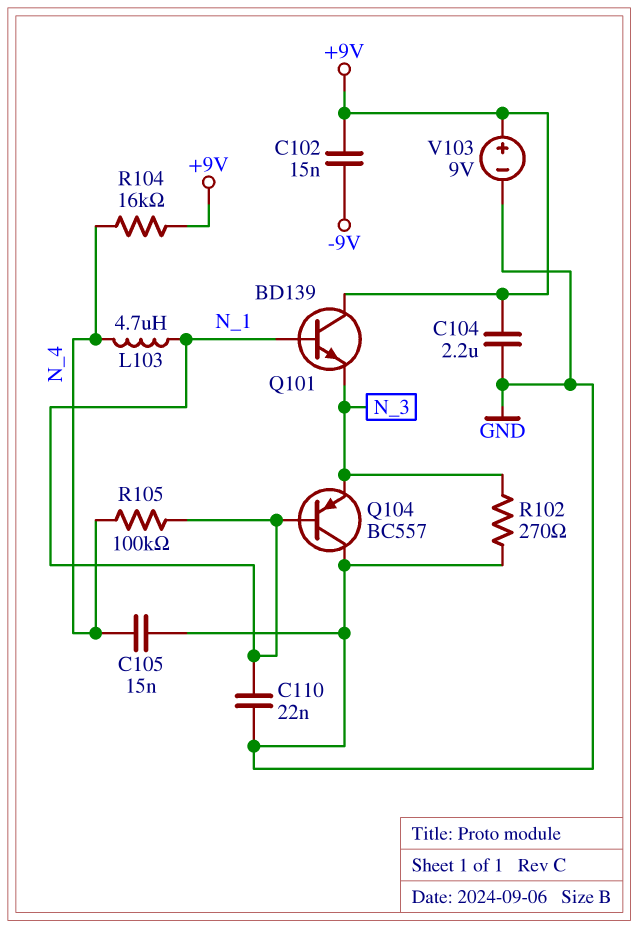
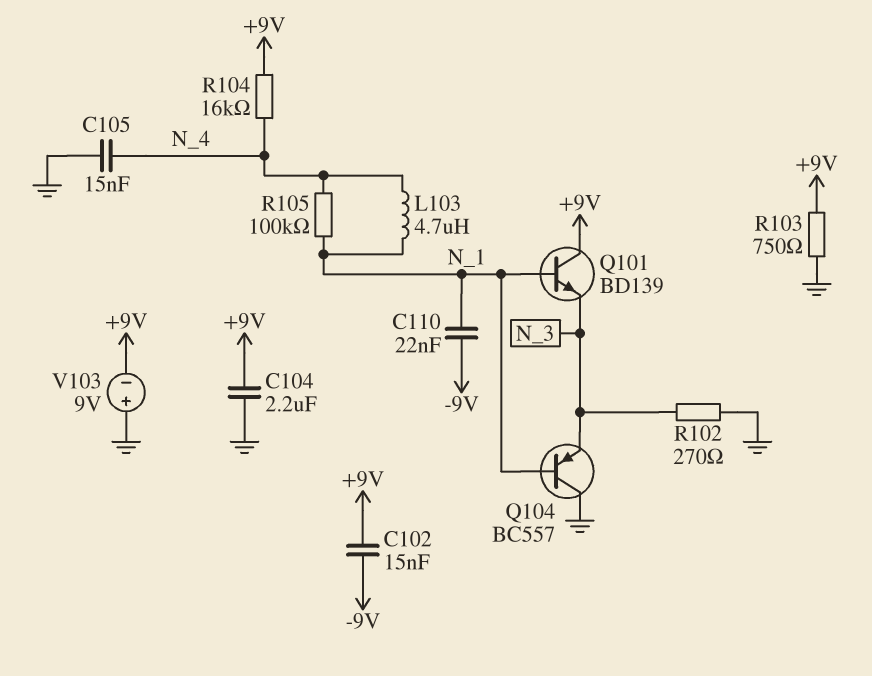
C110: 22nF (GND, N_1) -> 22nF (-9V, N_1)
R103: none -> 750 (+9V, GND)
V103: 9V (plus +9V, minus GND) -> 9V (plus GND, minus +9V)

